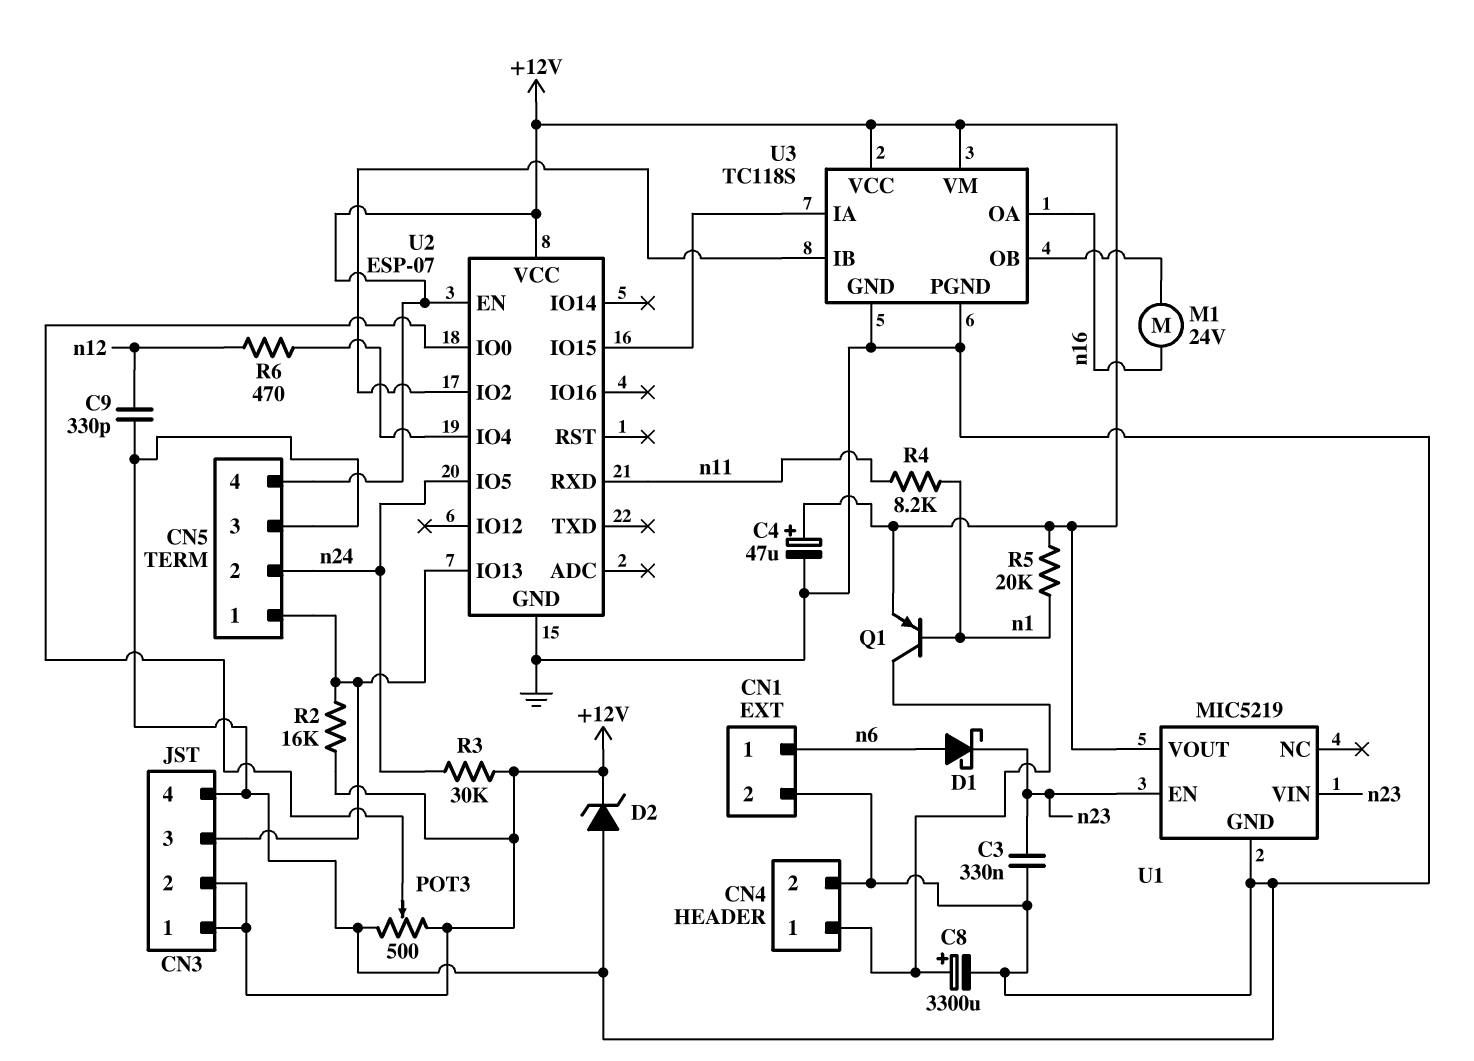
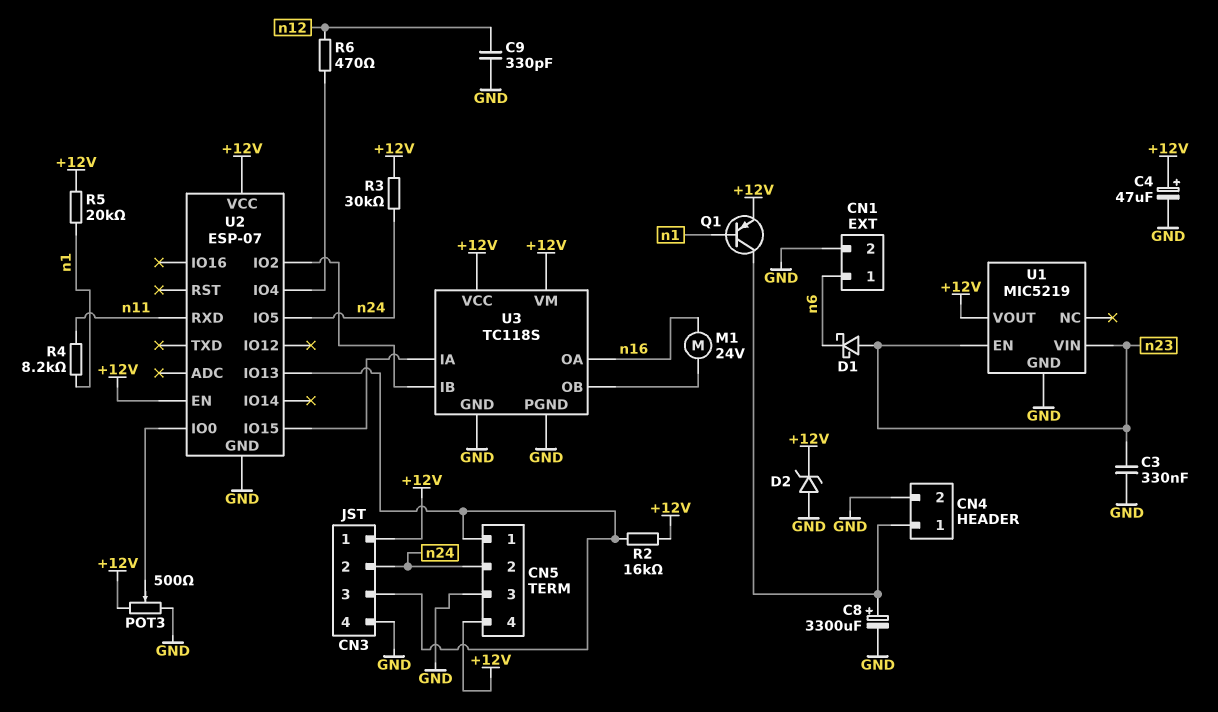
CN3 pin 2: +12V -> n24
D1: schottky (A n6, K n23) -> schottky (A n23, K n6)

